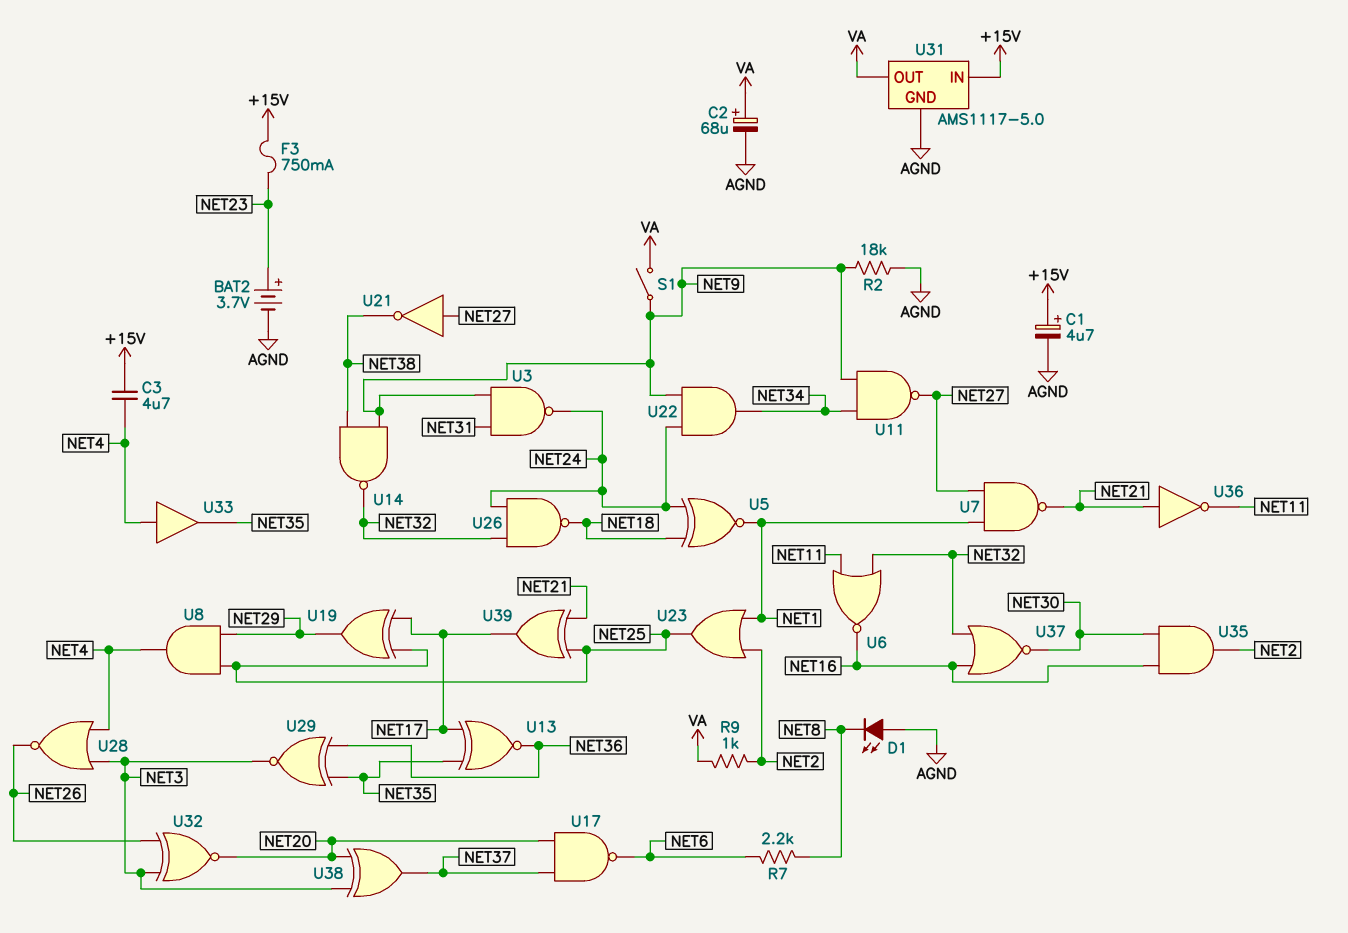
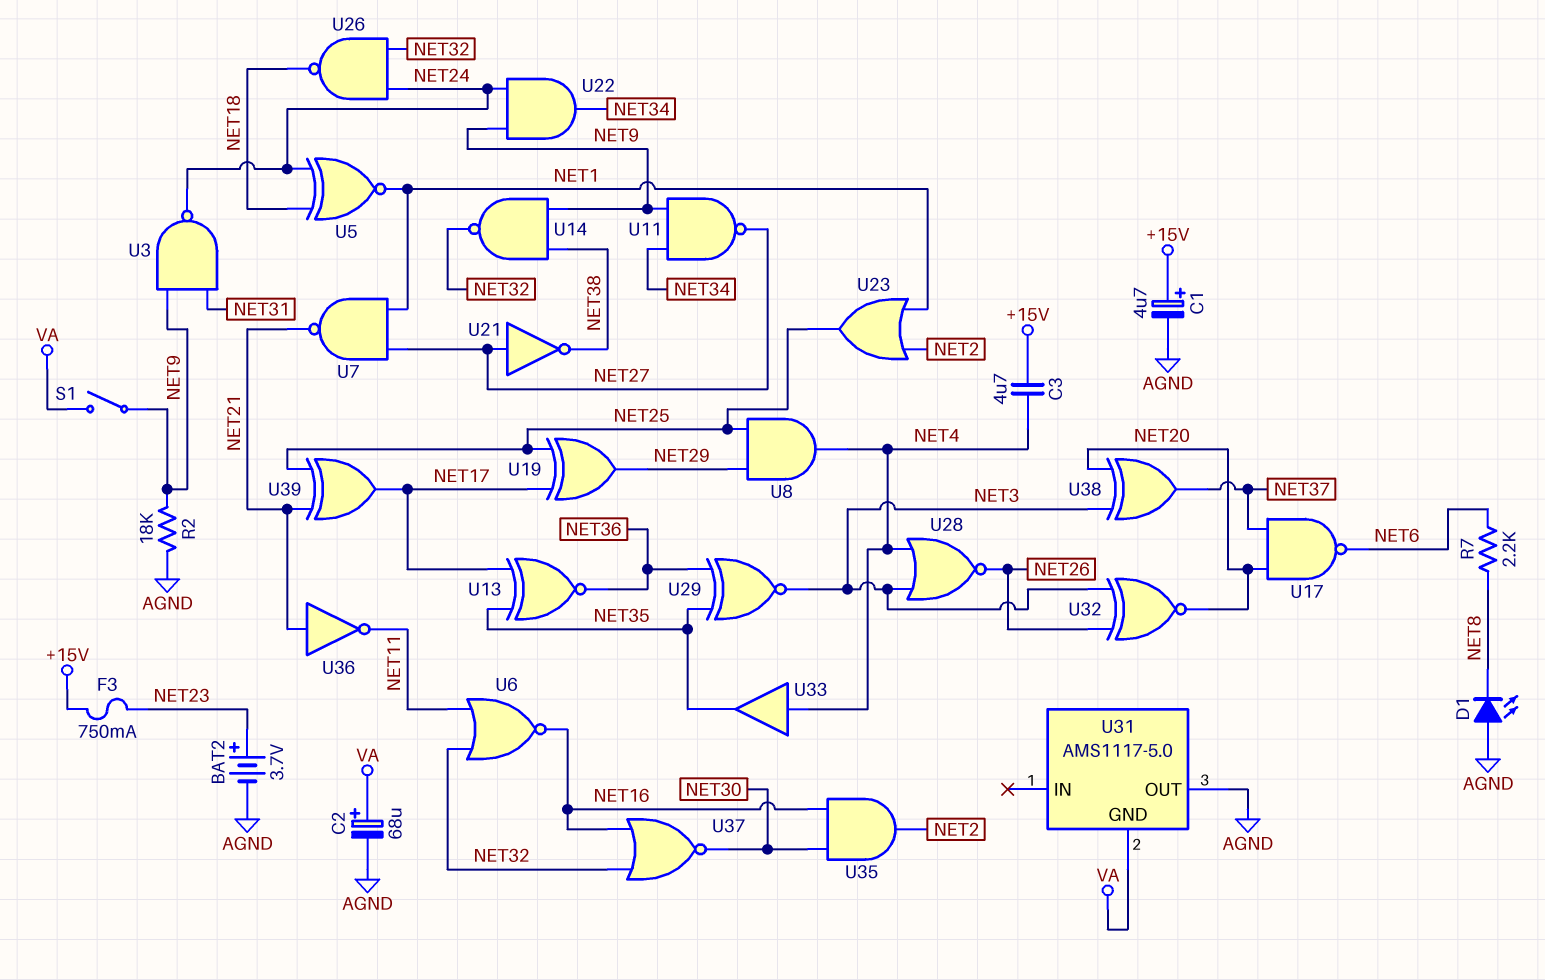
R9: 1k (NET2, VA) -> none
U31 pin GND: AGND -> VA
U31 pin IN: +15V -> none
U31 pin OUT: VA -> AGND

